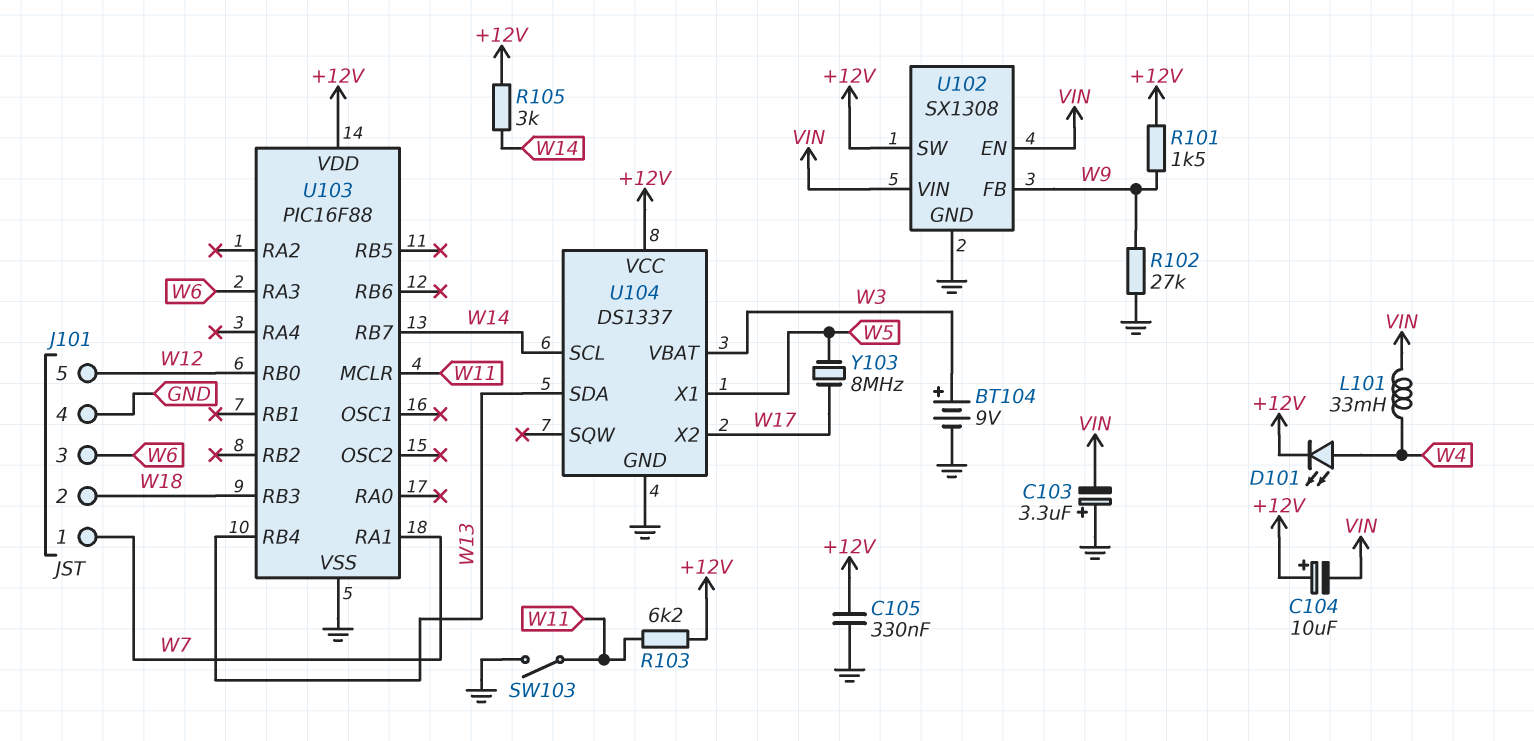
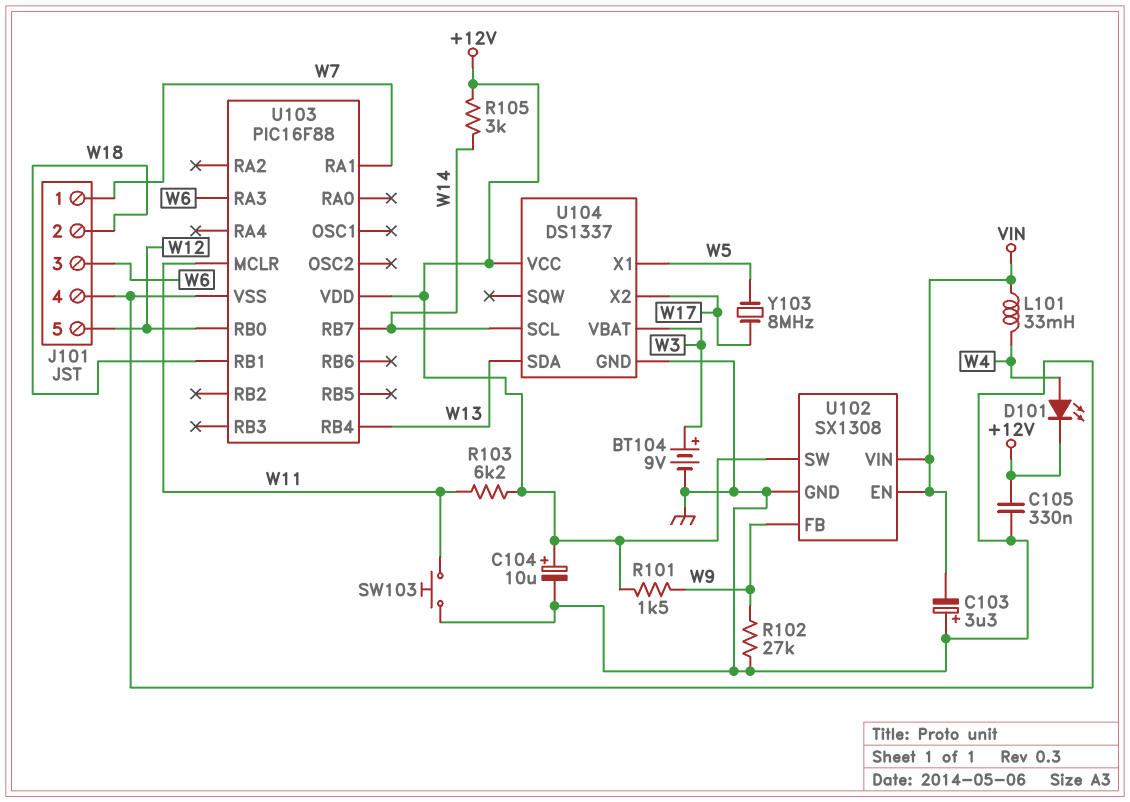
C104: 10uF (plus +12V, minus VIN) -> 10uF (plus +12V, minus GND)
SW103: switch (GND, W11) -> button (GND, W11)
U103 pin RB1: none -> W18
U103 pin RB3: W18 -> none

